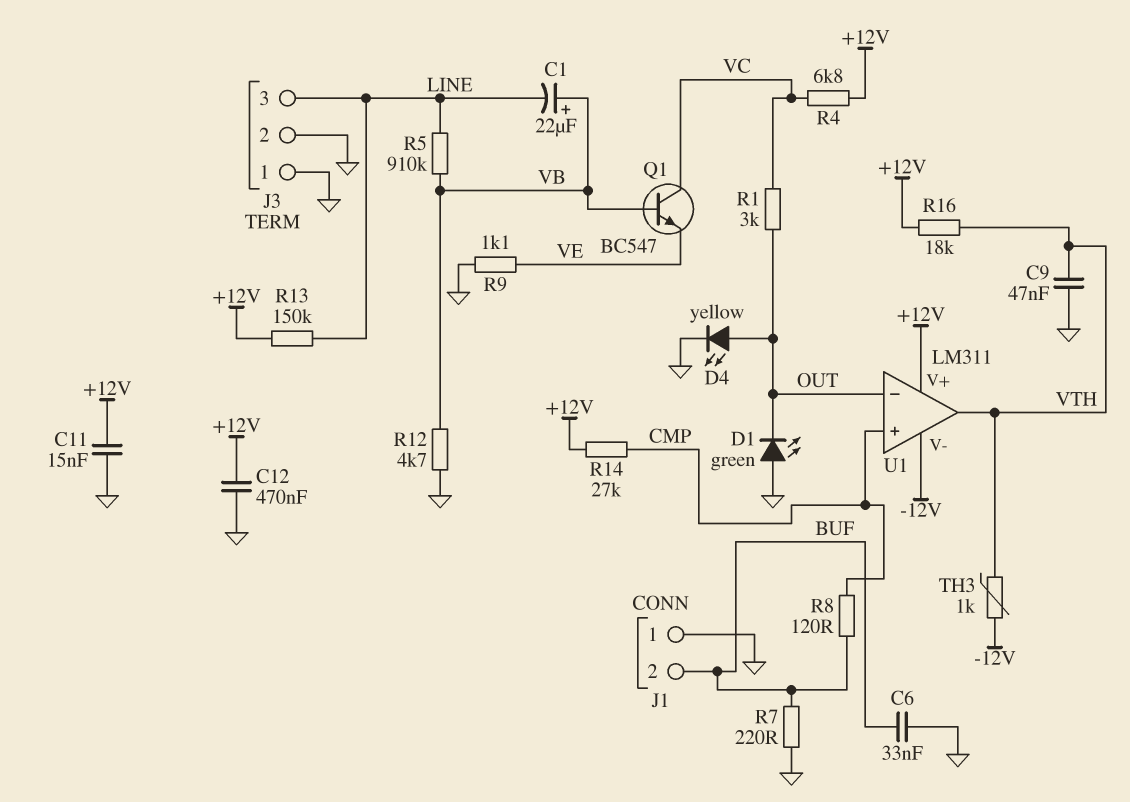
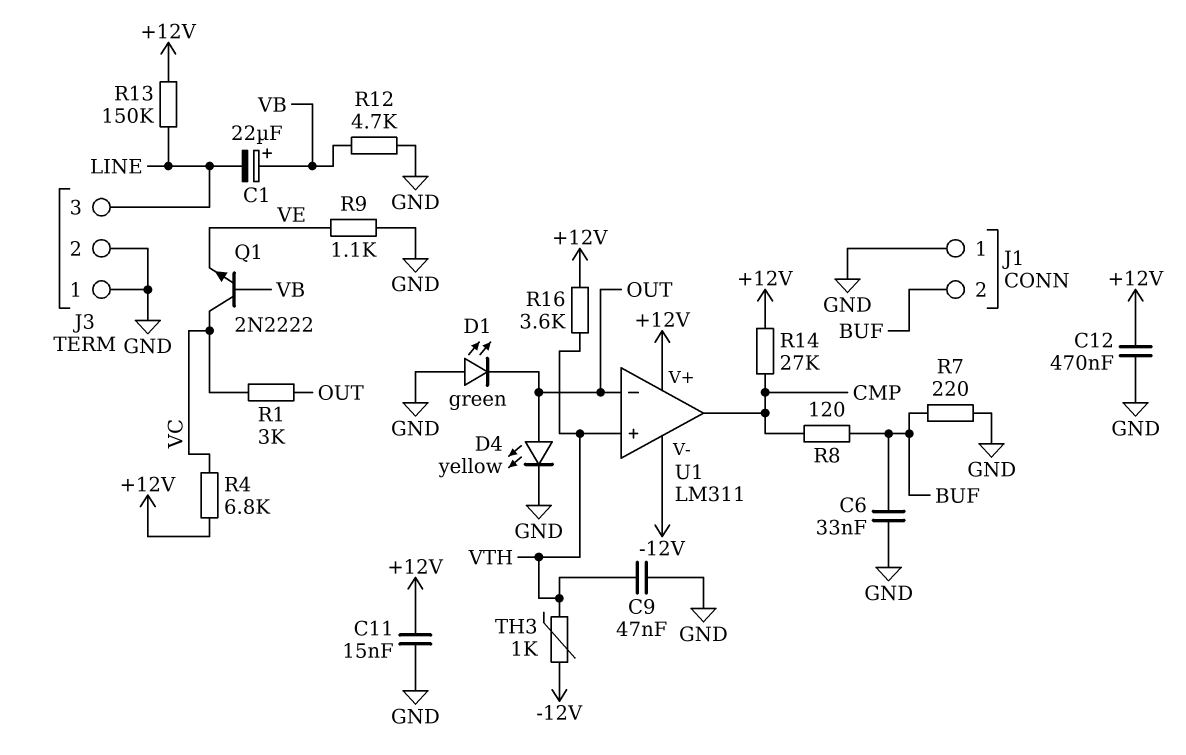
Q1: NPN BC547 (B VB, C VC, E VE) -> NPN 2N2222 (B VB, C VC, E VE)
R5: 910k (LINE, VB) -> none
R16: 18k (+12V, VTH) -> 3.6k (+12V, VTH)
U1 pin in+: CMP -> VTH
U1 pin out: VTH -> CMP

